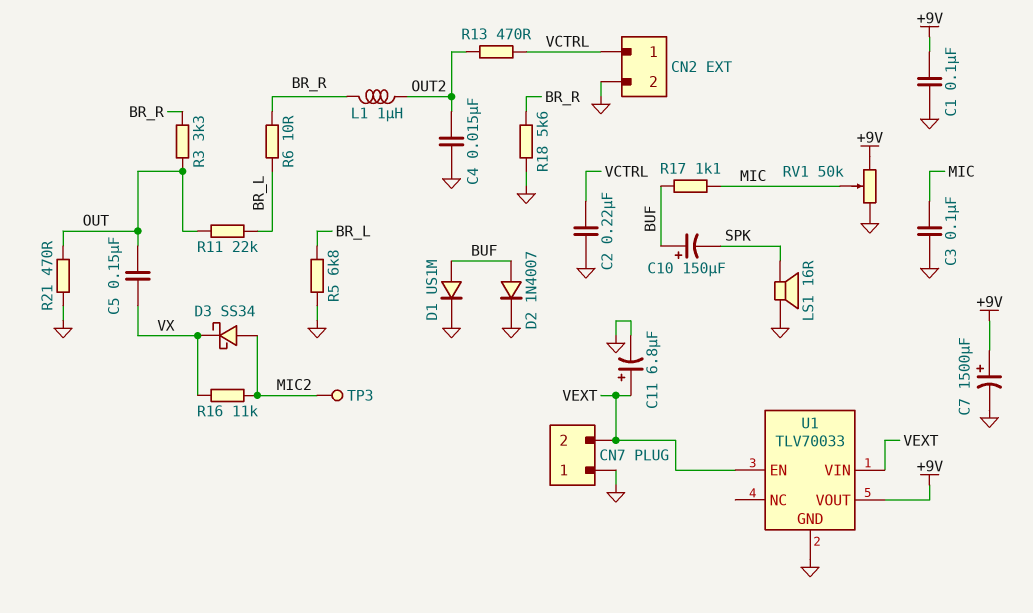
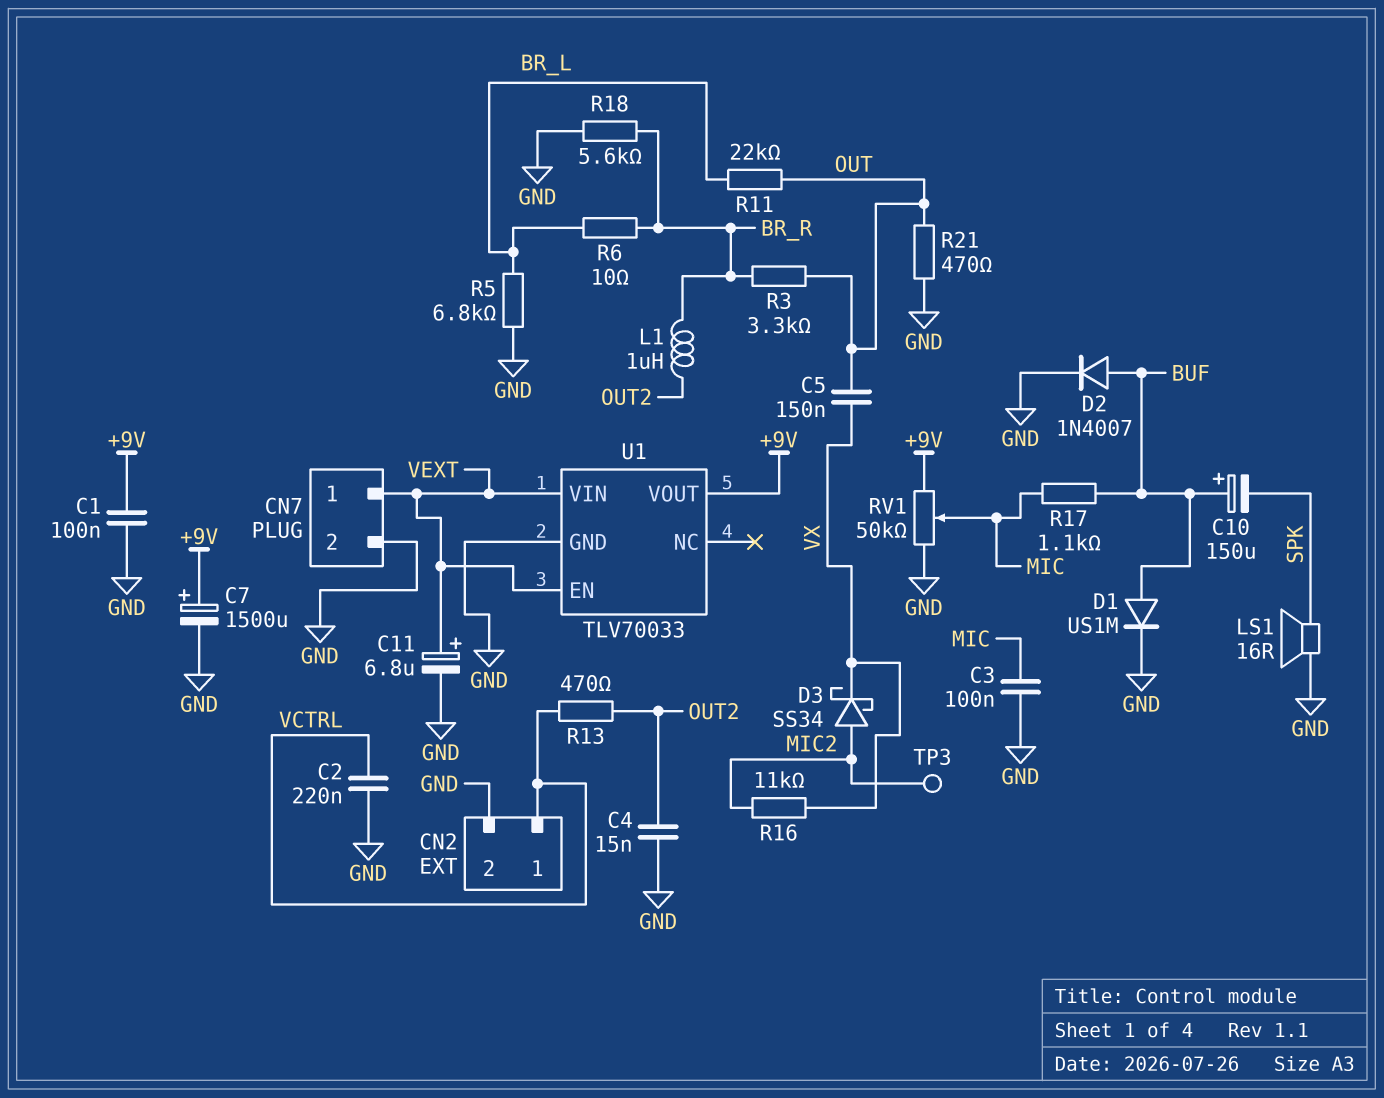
CN7 pin 1: GND -> VEXT
CN7 pin 2: VEXT -> GND

